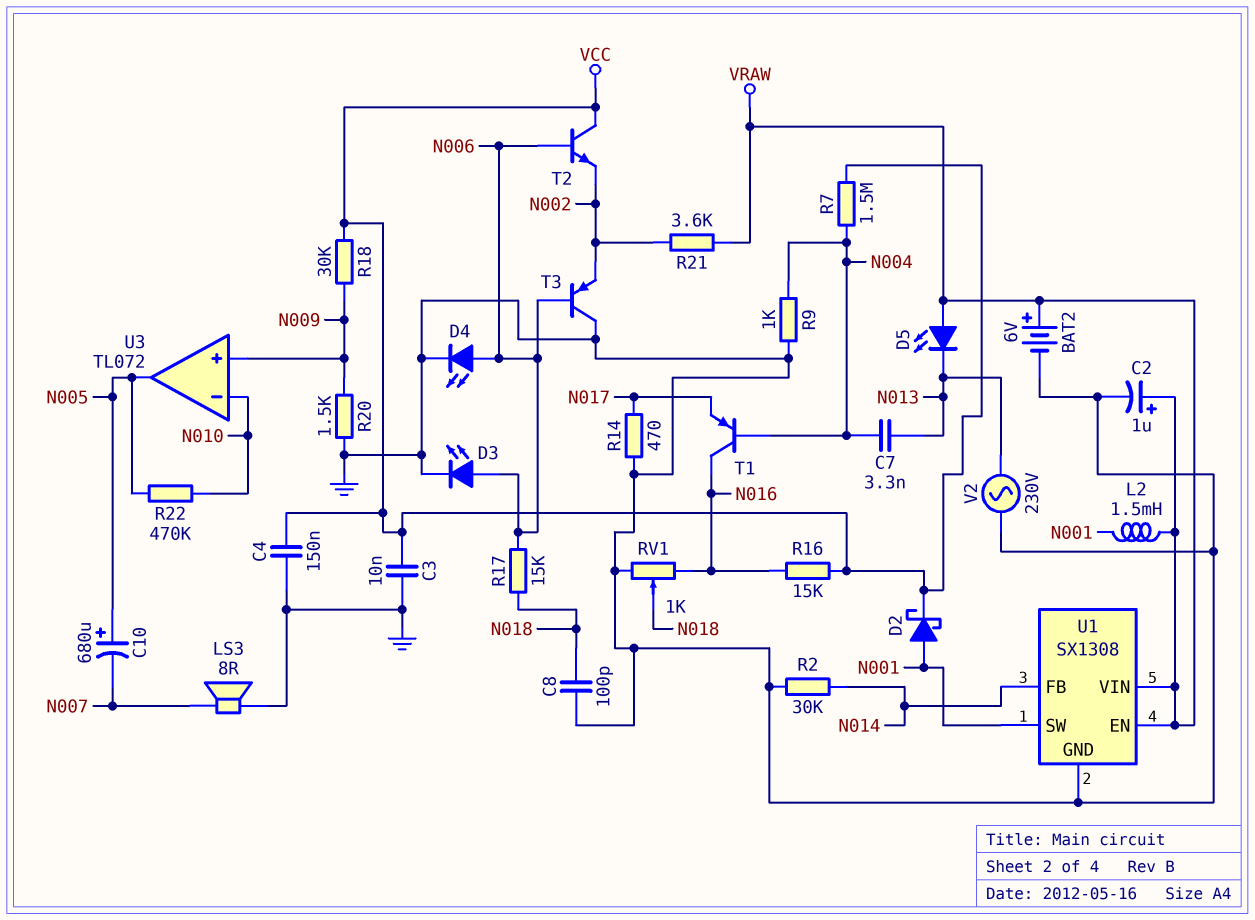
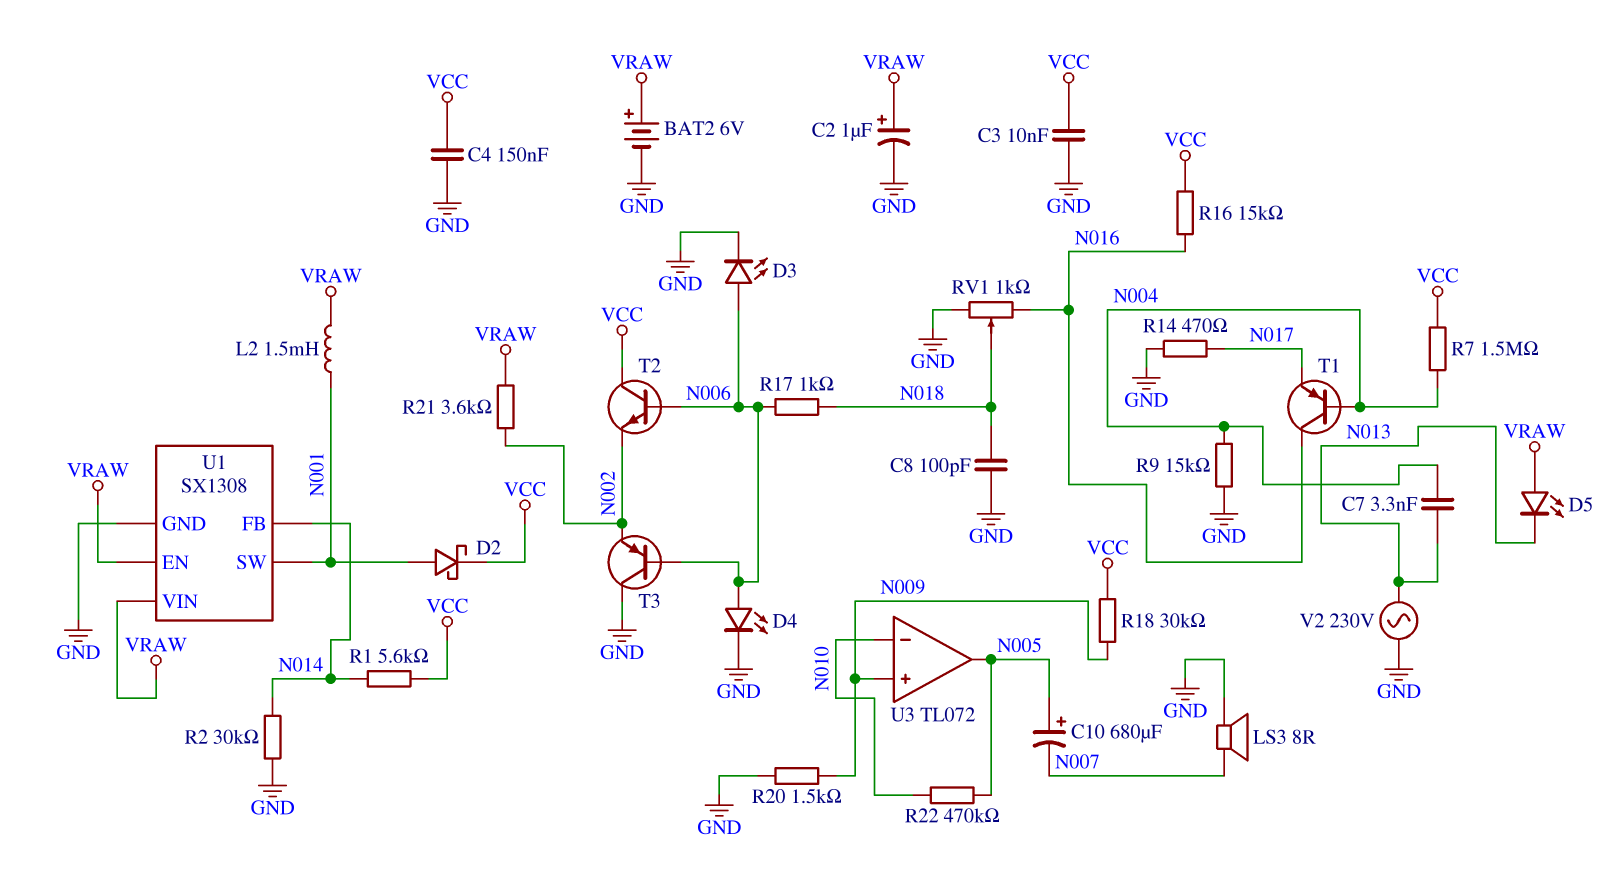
R1: none -> 5.6k (N014, VCC)
R9: 1k (GND, N004) -> 15k (GND, N004)
R17: 15k (N006, N018) -> 1k (N006, N018)

